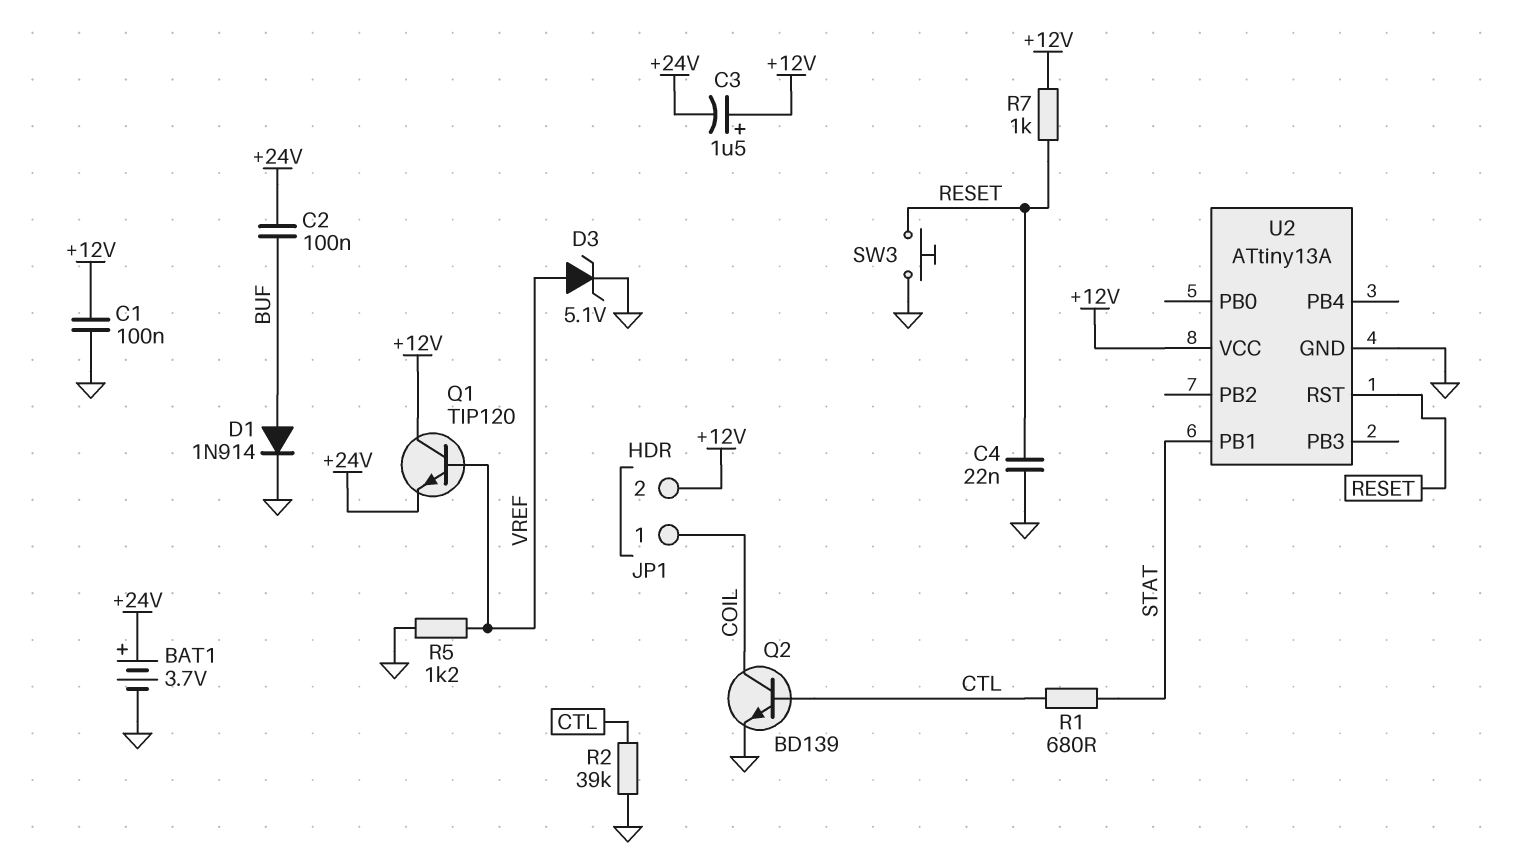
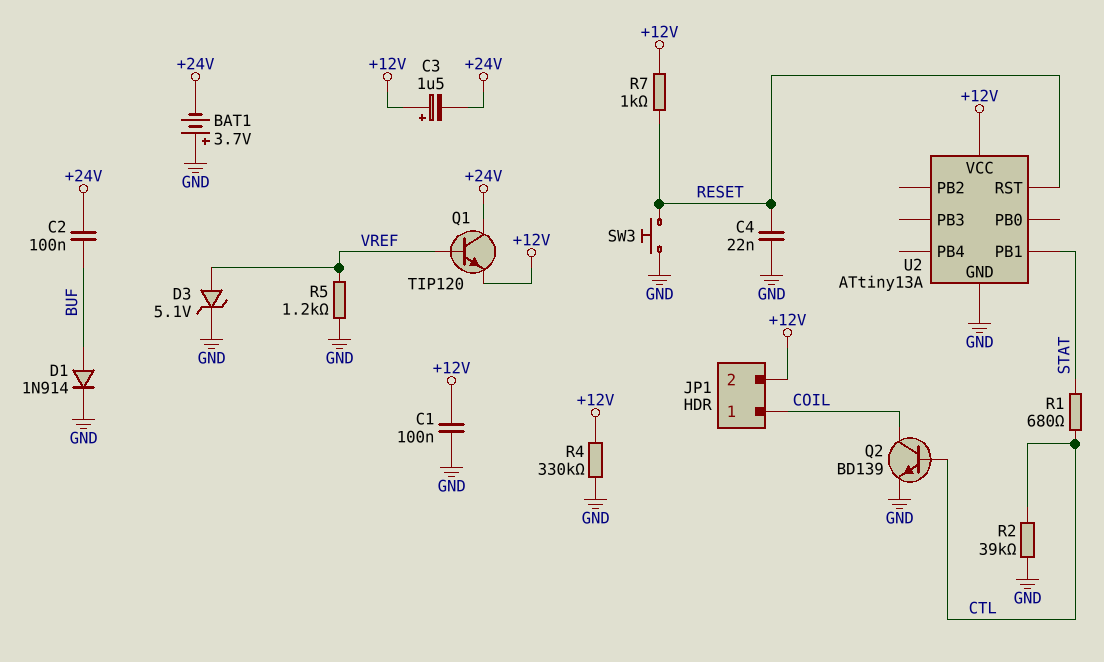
BAT1: 3.7V (plus +24V, minus GND) -> 3.7V (plus GND, minus +24V)
Q1: NPN TIP120 (B VREF, C +12V, E +24V) -> NPN TIP120 (B VREF, C +24V, E +12V)
R4: none -> 330k (+12V, GND)

